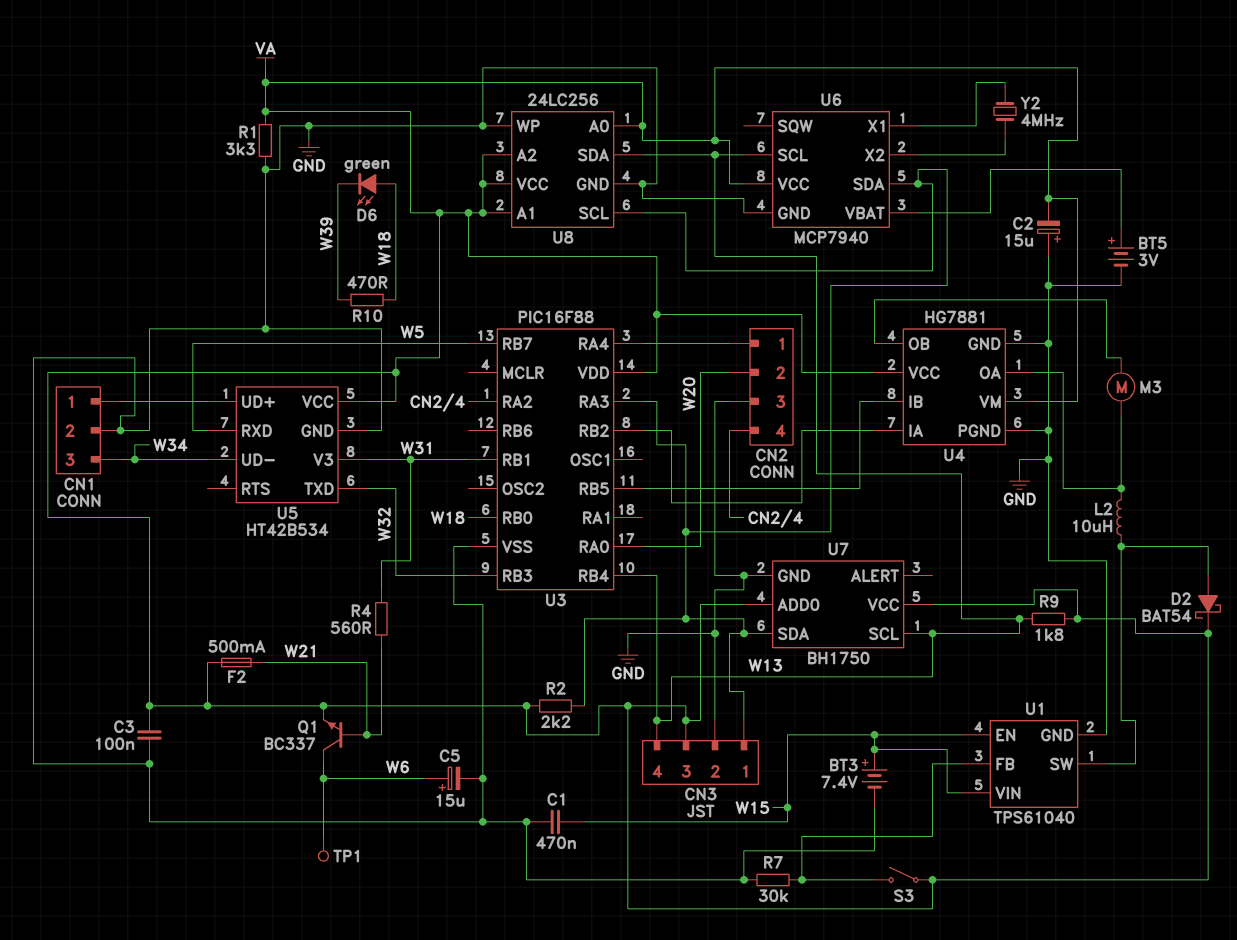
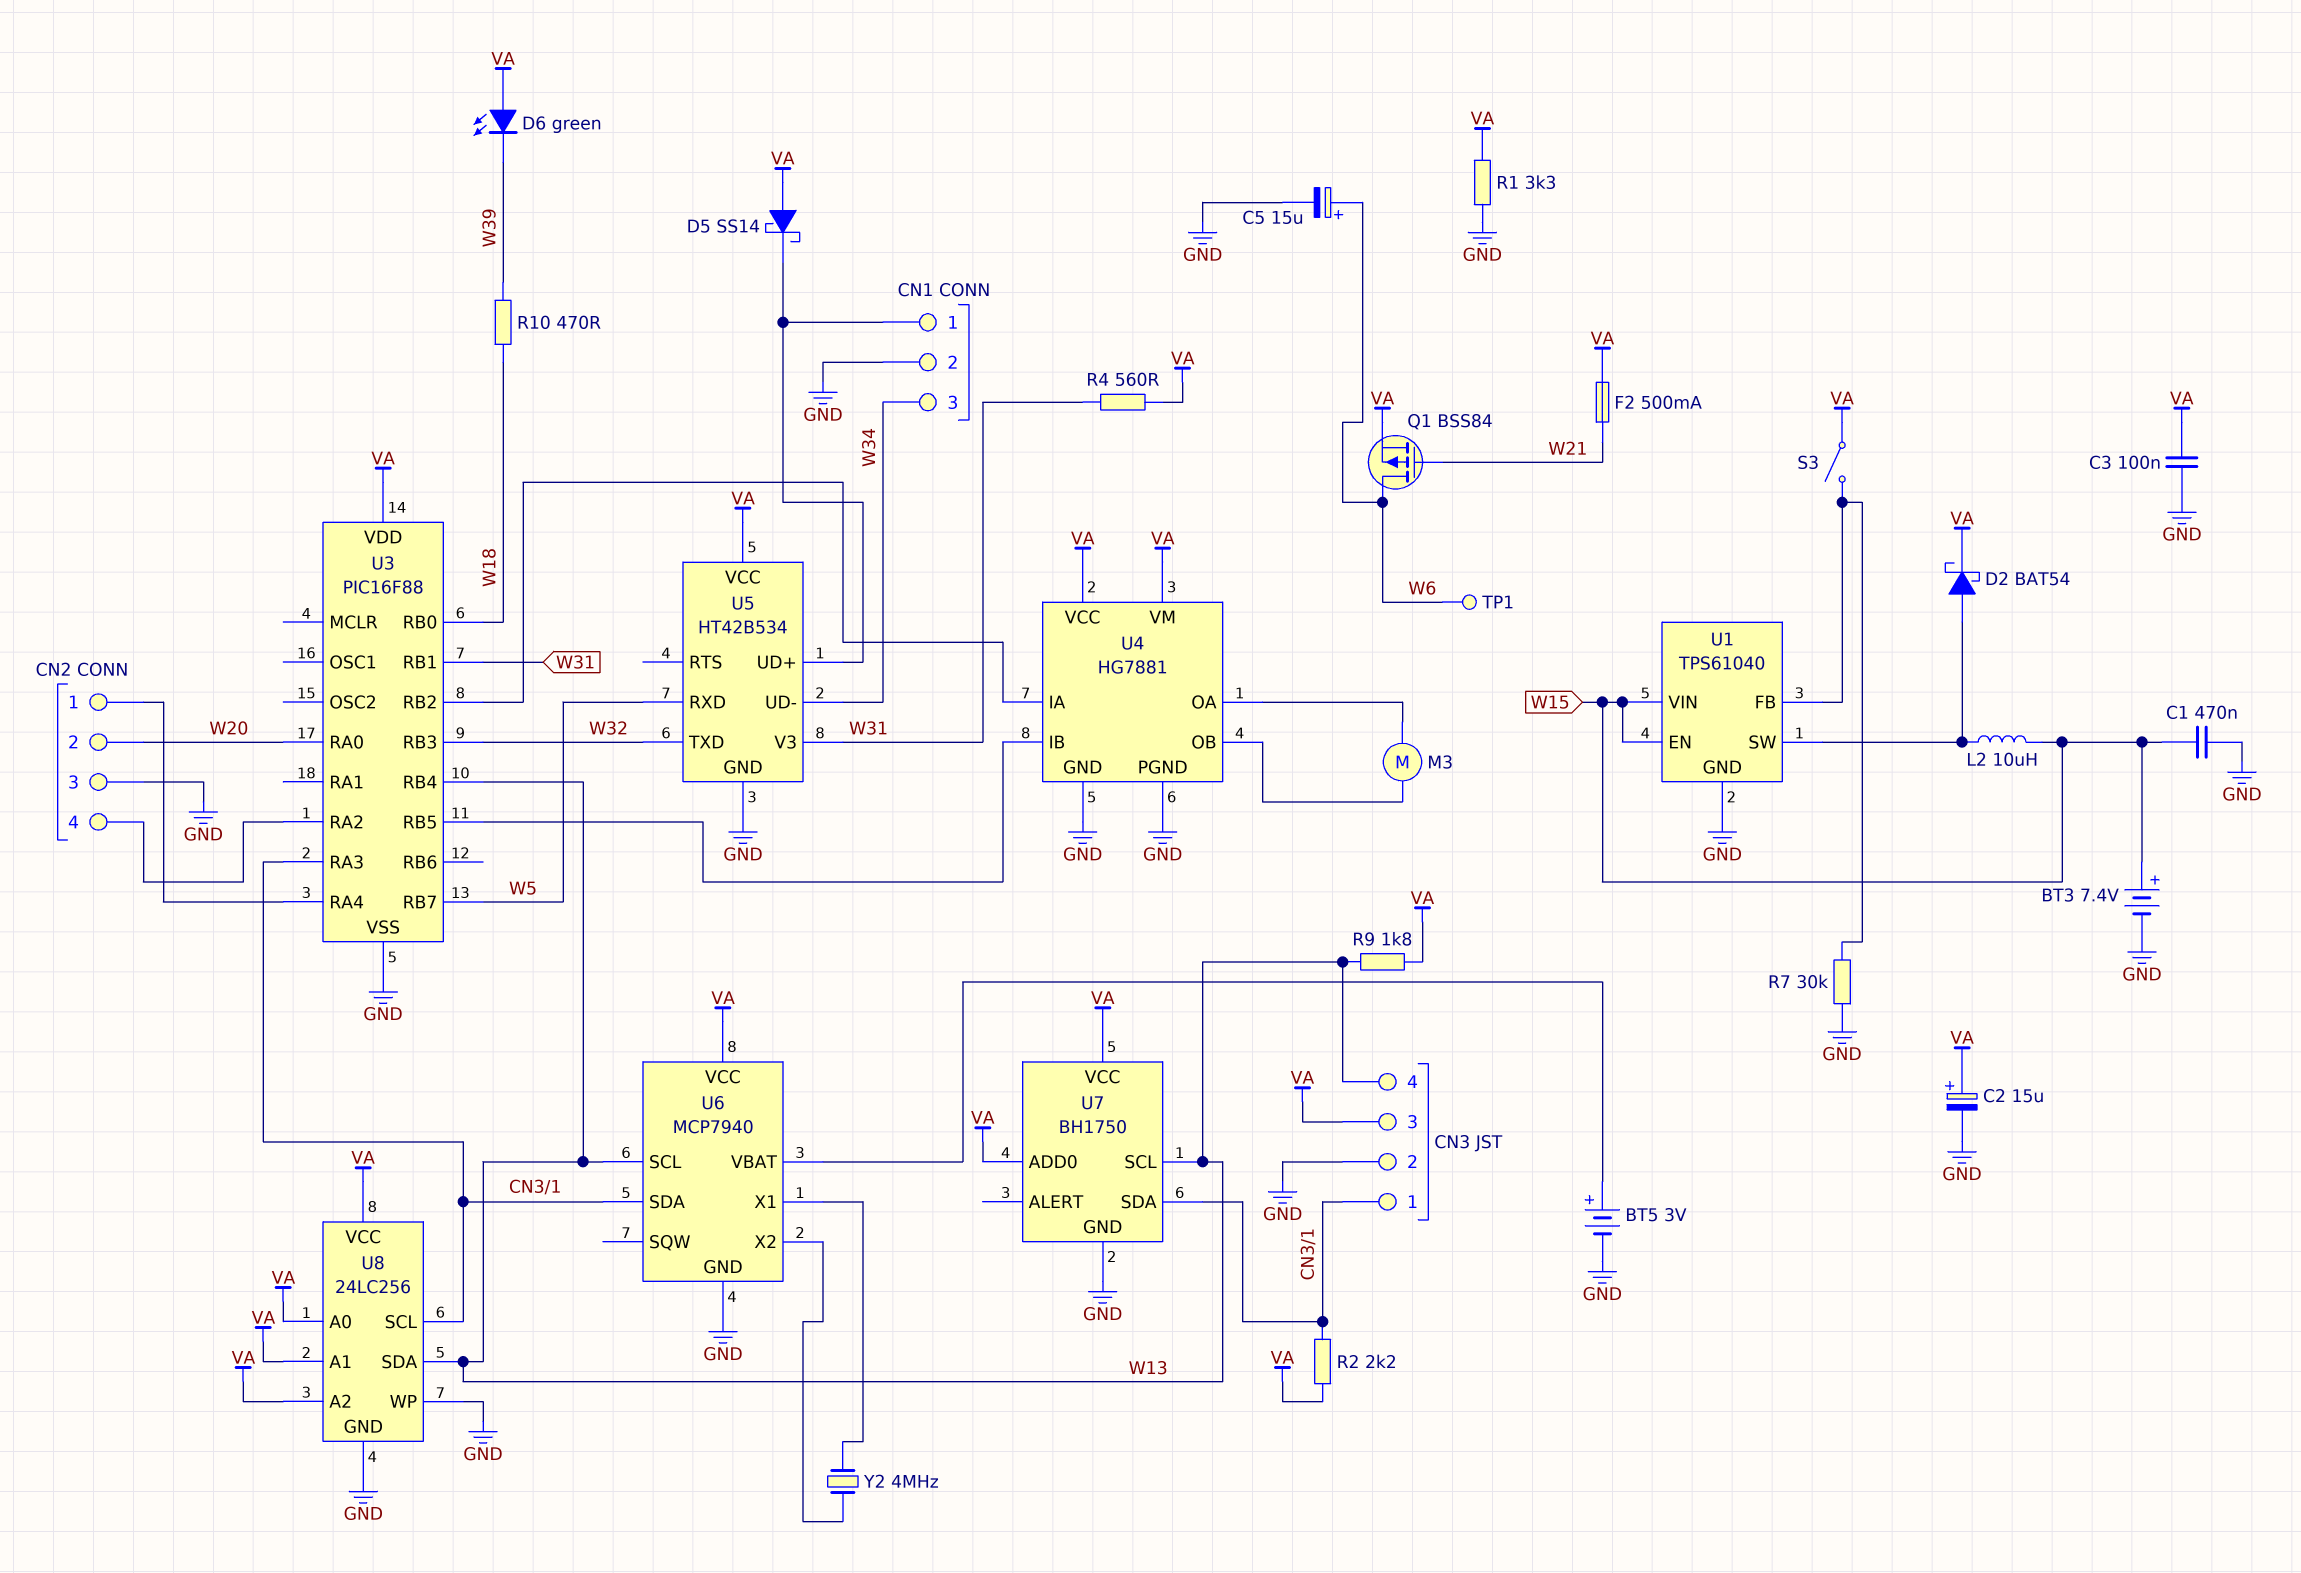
C2: 15uF (plus GND, minus VA) -> 15uF (plus VA, minus GND)
D5: none -> schottky SS14 (A VA, K CN1/1)
D6: LED green (A W18, K W39) -> LED green (A VA, K W39)
L2: 10uH (U1/SW, U4/OA) -> 10uH (U1/SW, W15)
Q1: NPN BC337 (B W21, C W6, E VA) -> PMOS BSS84 (G W21, D W6, S VA)
R4: 560 (W21, W31) -> 560 (VA, W31)

